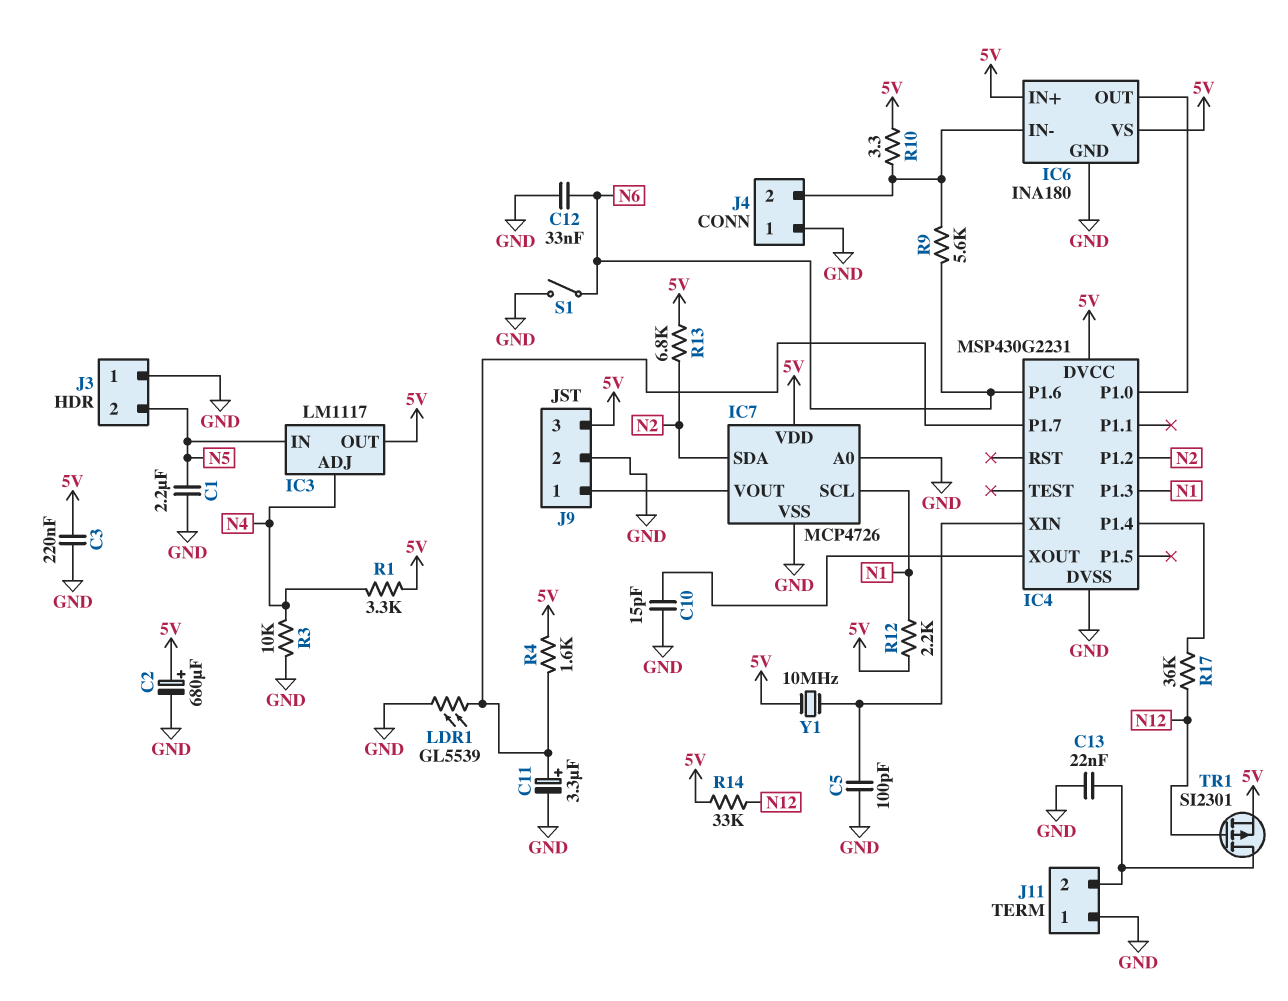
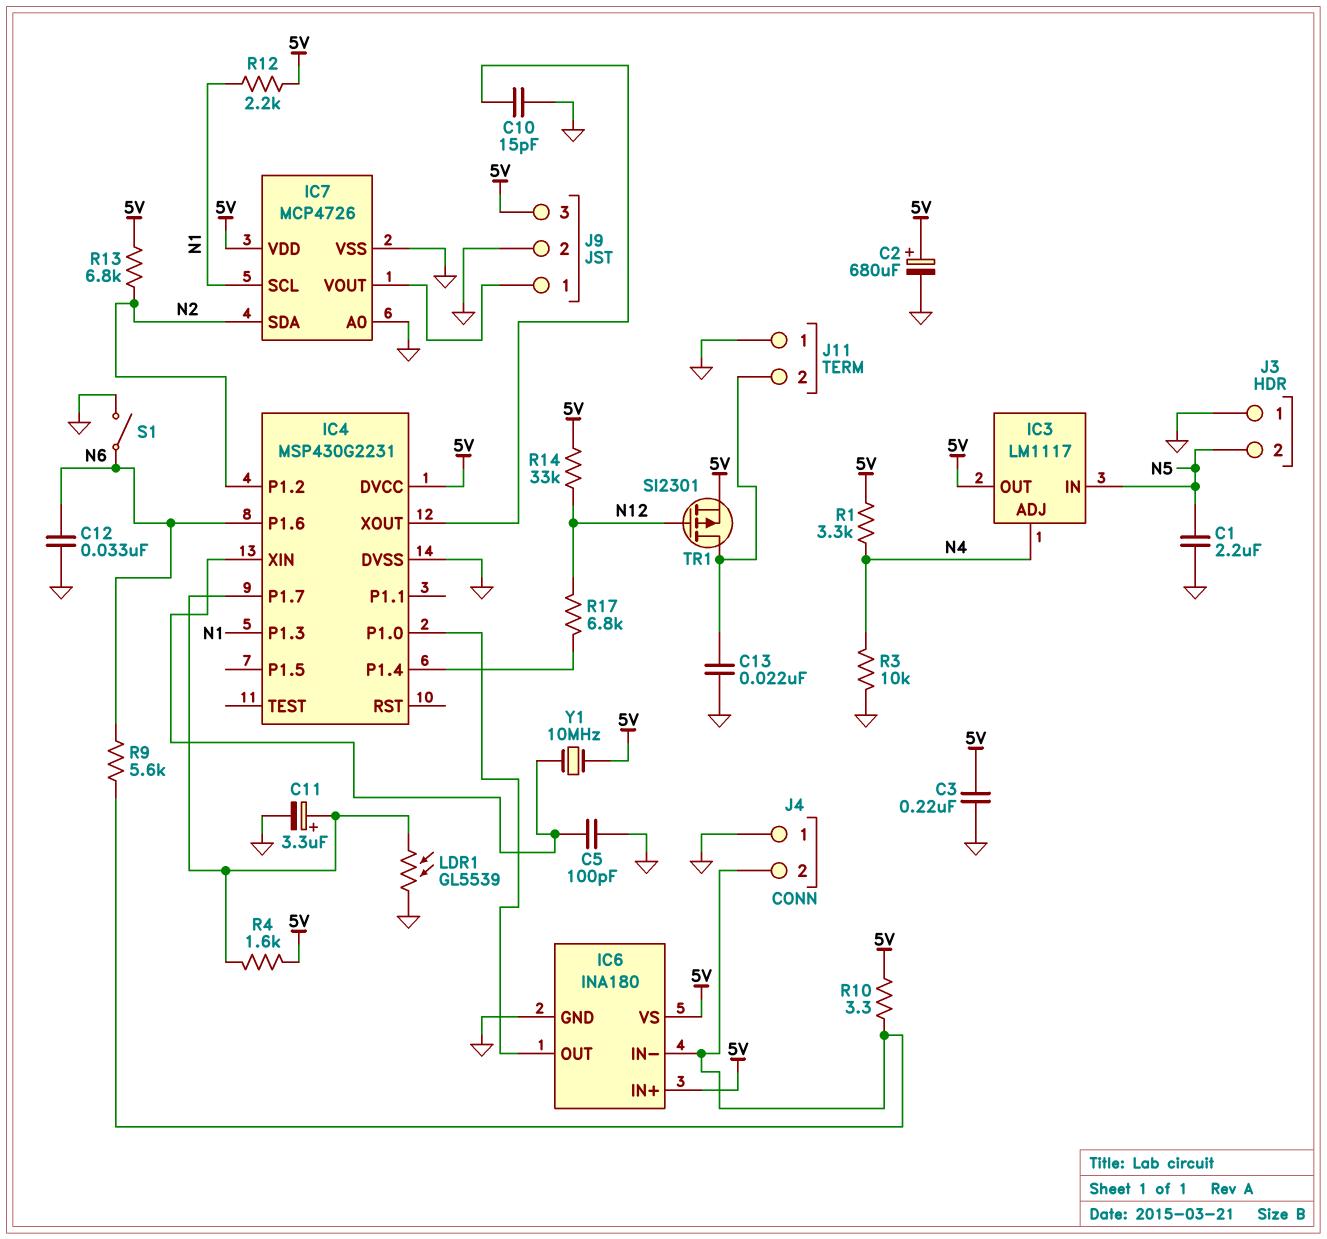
R17: 36k (IC4/P1.4, N12) -> 6.8k (IC4/P1.4, N12)

